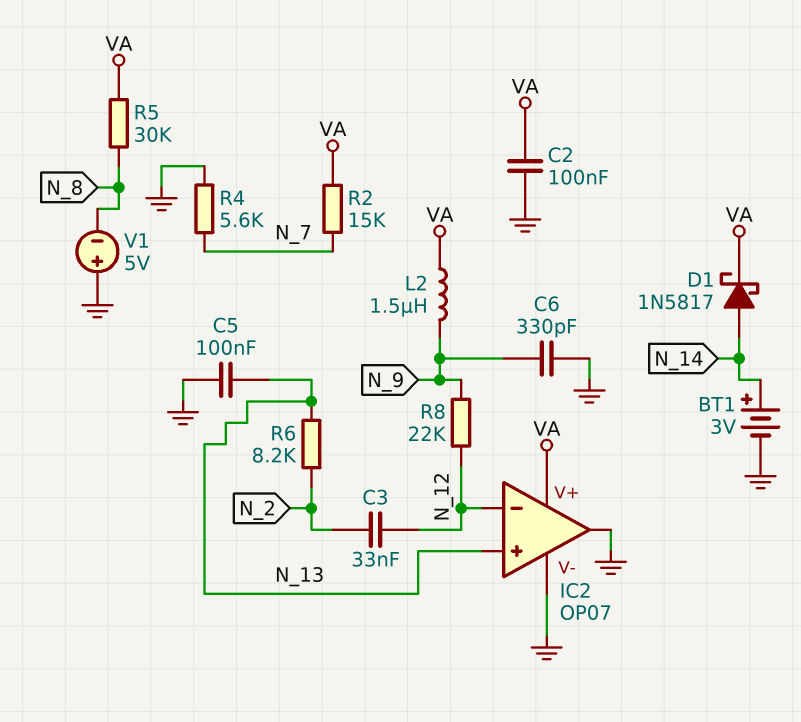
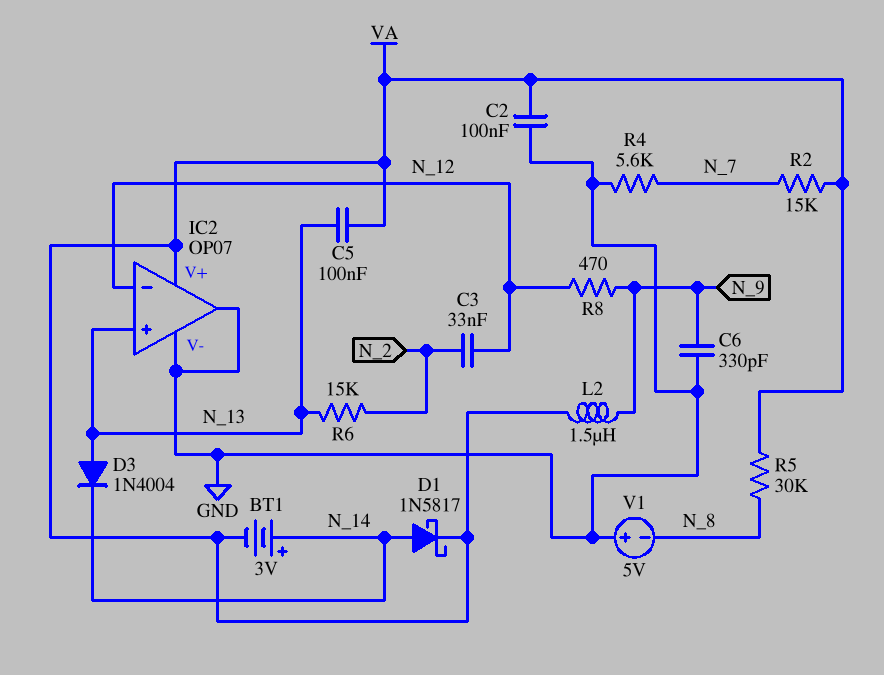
BT1: 3V (plus N_14, minus GND) -> 3V (plus N_14, minus VA)
C5: 100nF (GND, N_13) -> 100nF (N_13, VA)
D3: none -> diode 1N4004 (A N_13, K N_14)
R6: 8.2k (N_2, N_13) -> 15k (N_2, N_13)
R8: 22k (N_9, N_12) -> 470 (N_9, N_12)

